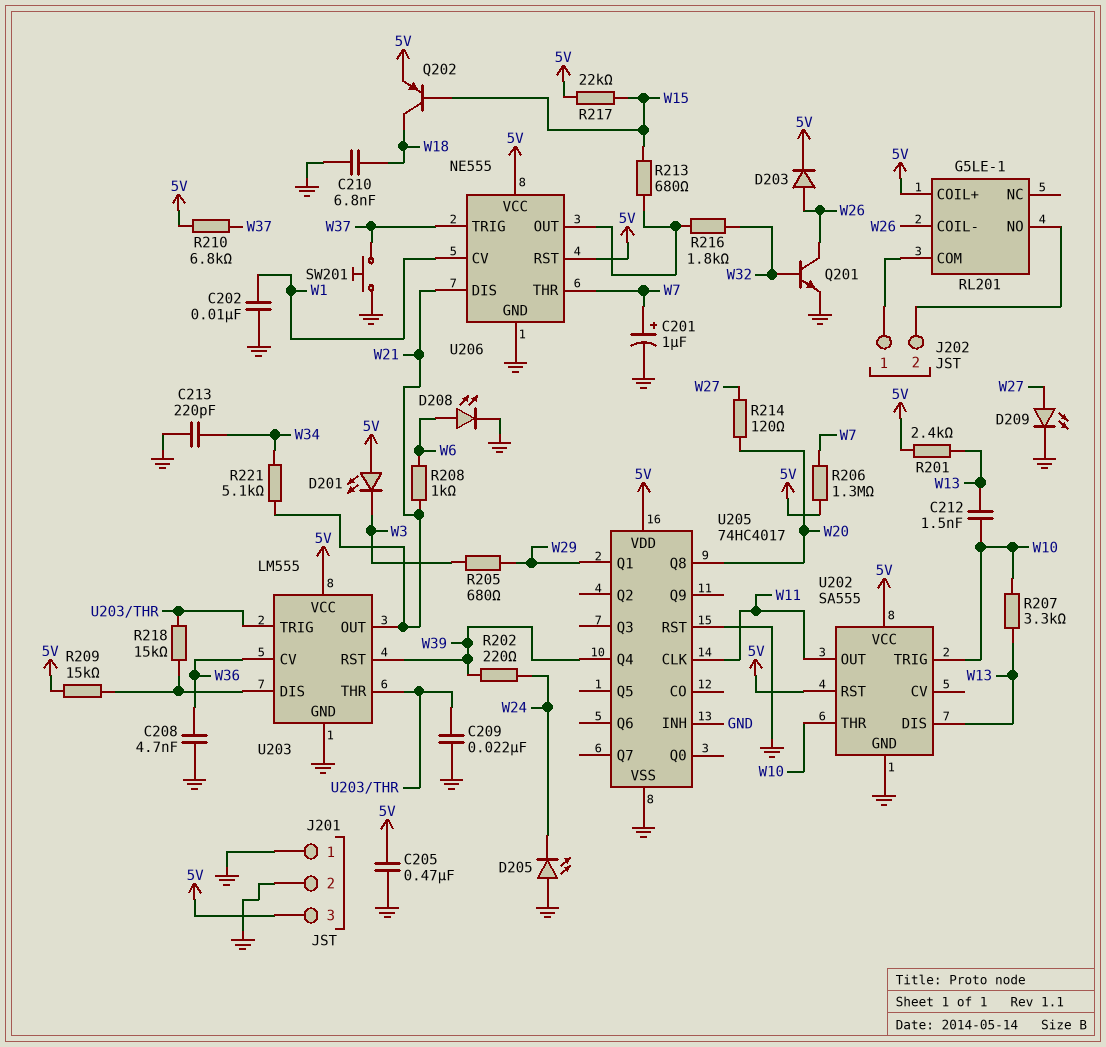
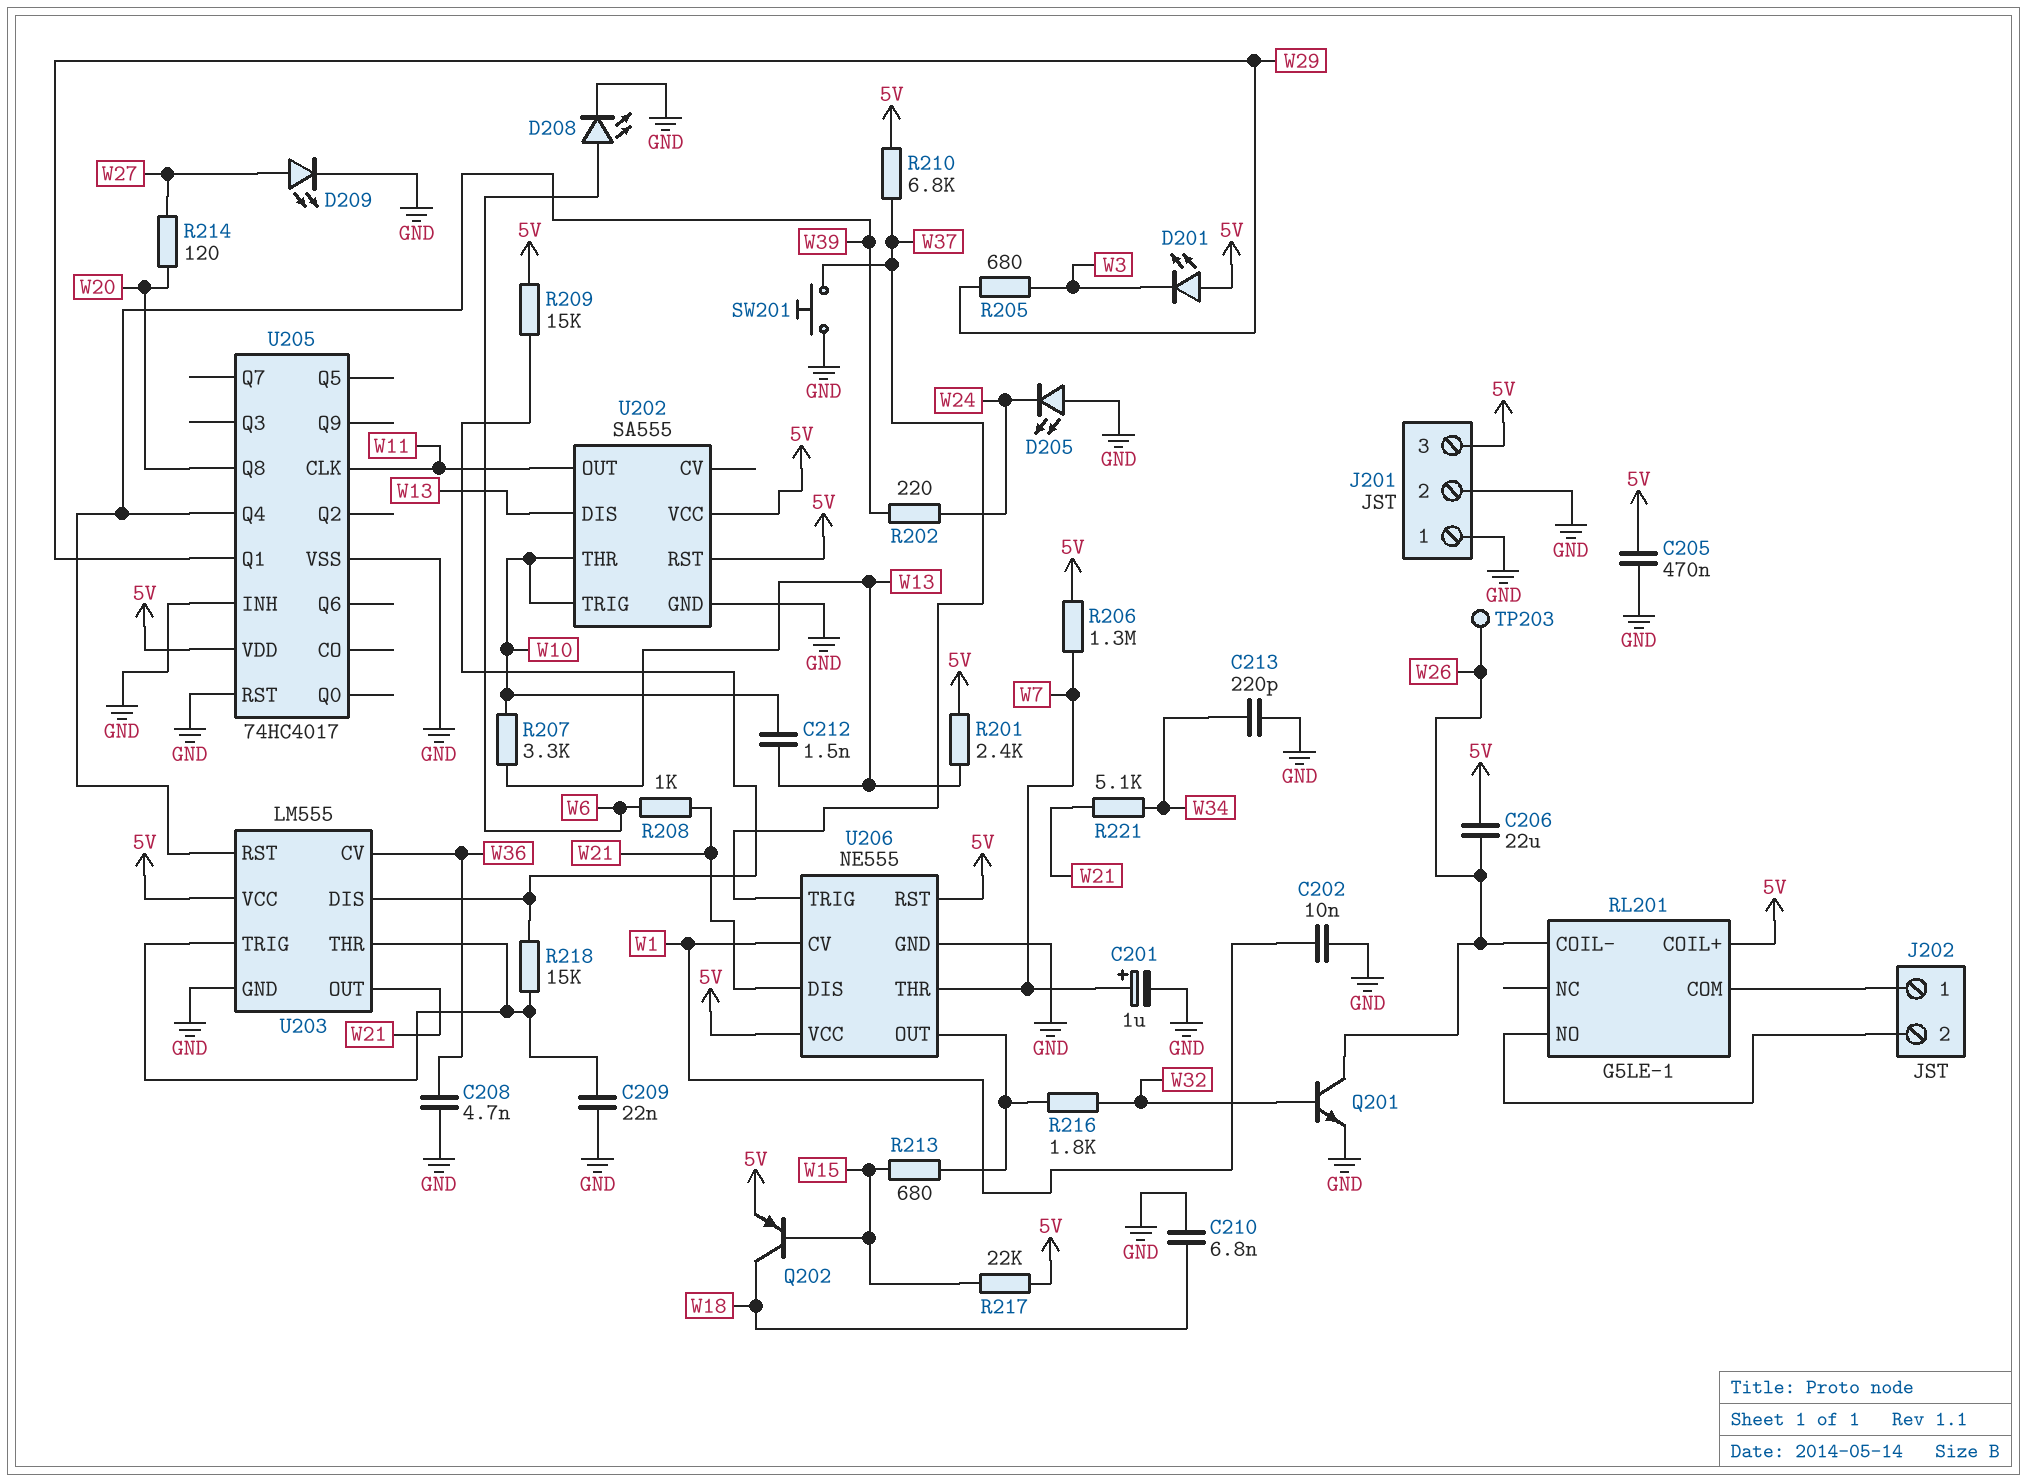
C206: none -> 22uF (5V, W26)
D203: diode (A W26, K 5V) -> none
TP203: none -> test point (W26)

